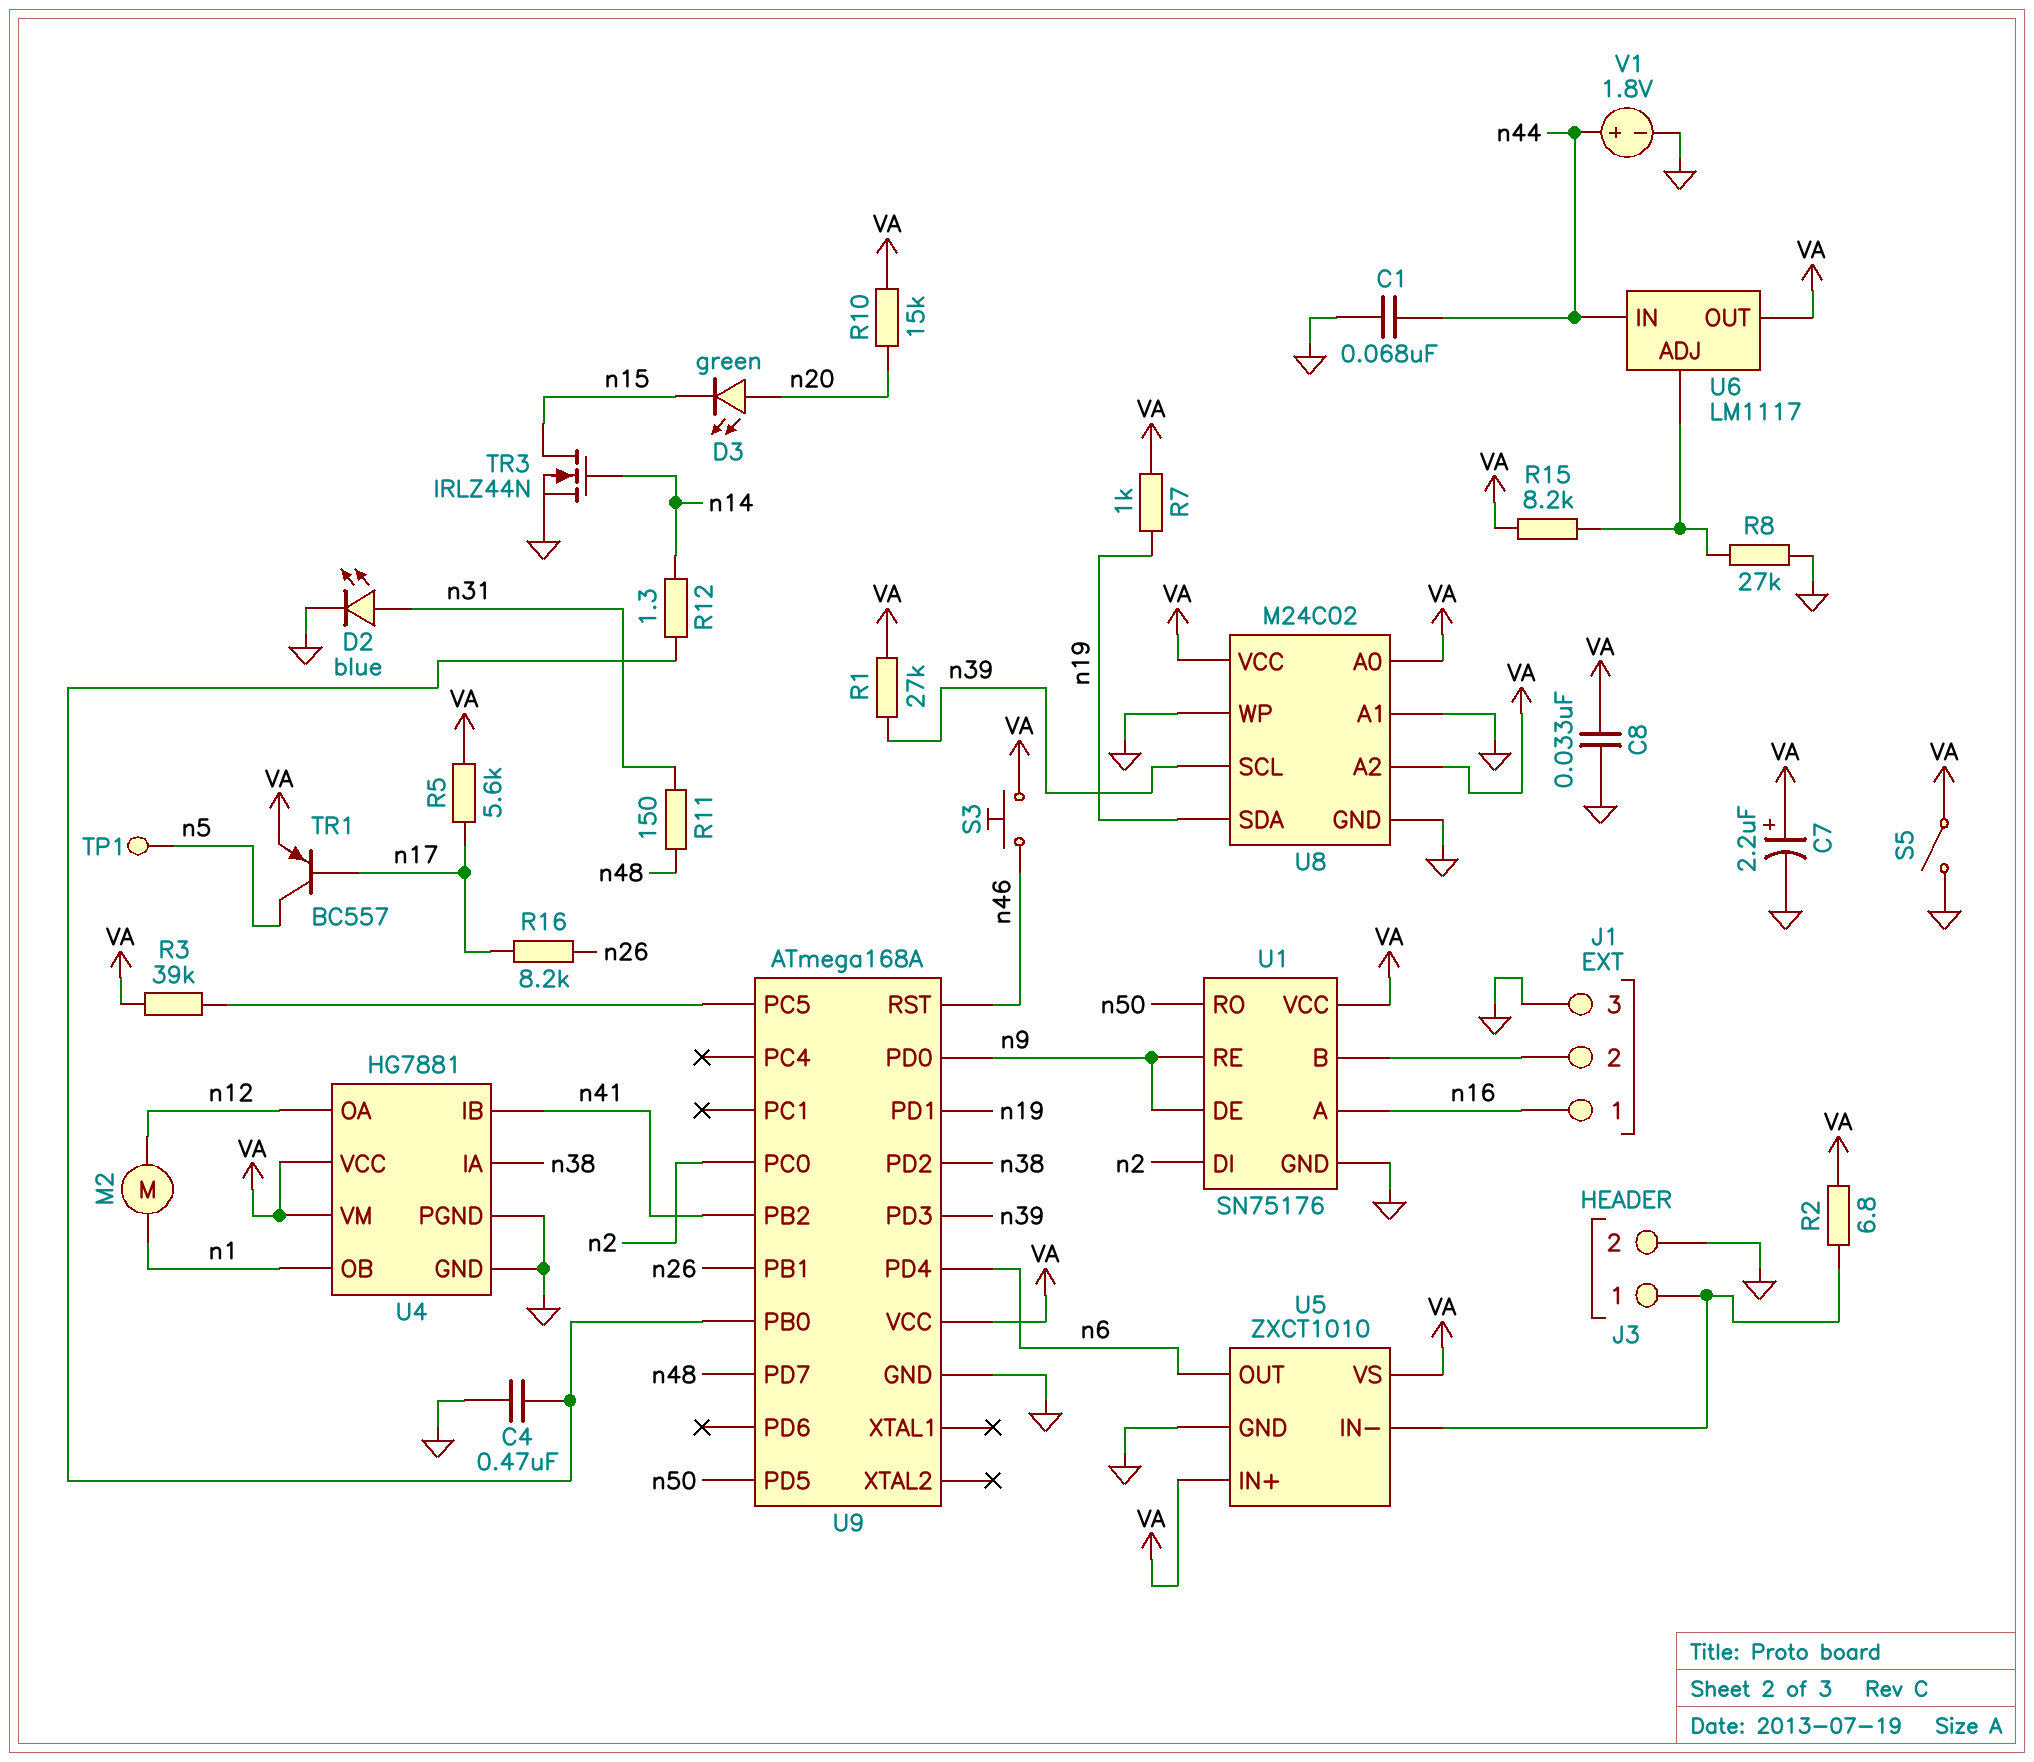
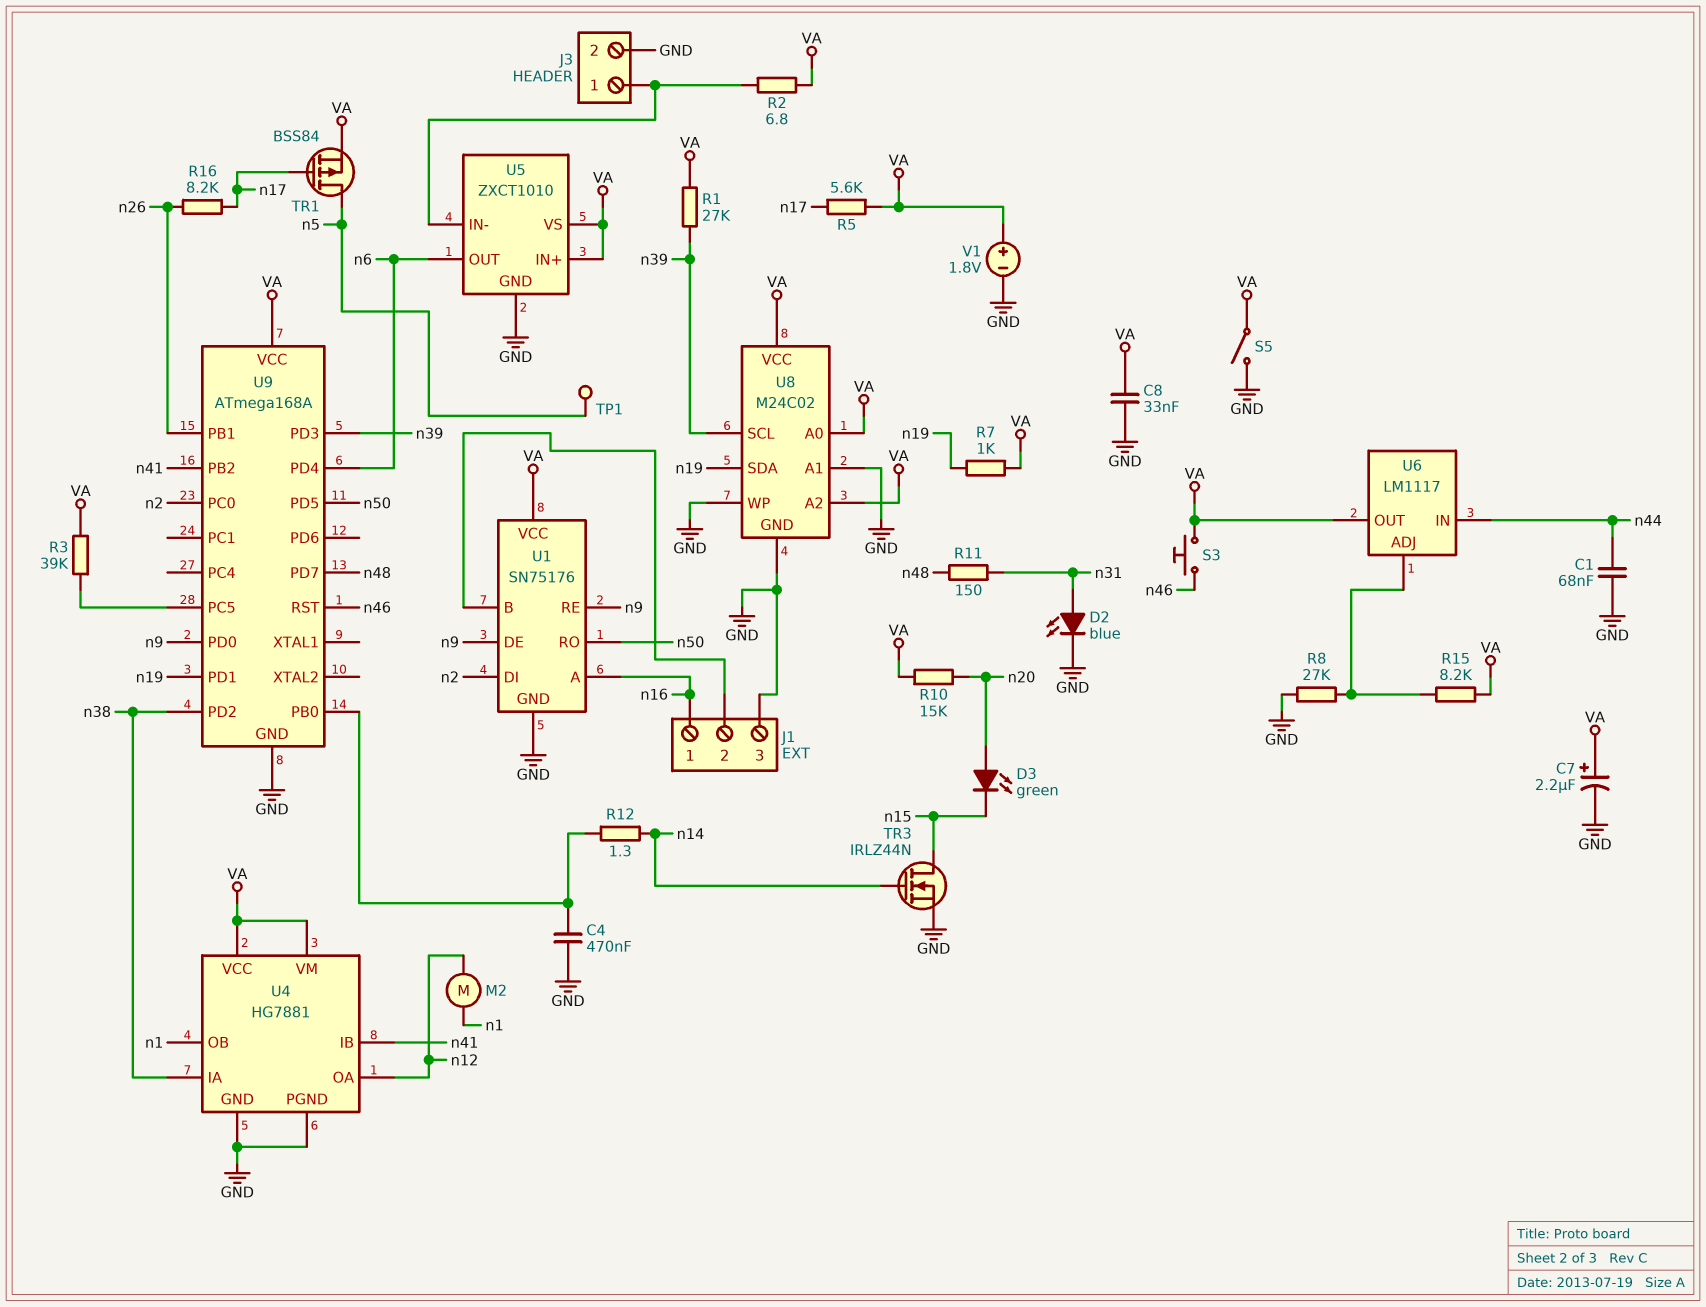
TR1: PNP BC557 (B n17, C n5, E VA) -> PMOS BSS84 (G n17, D n5, S VA)
V1: 1.8V (plus n44, minus GND) -> 1.8V (plus VA, minus GND)

